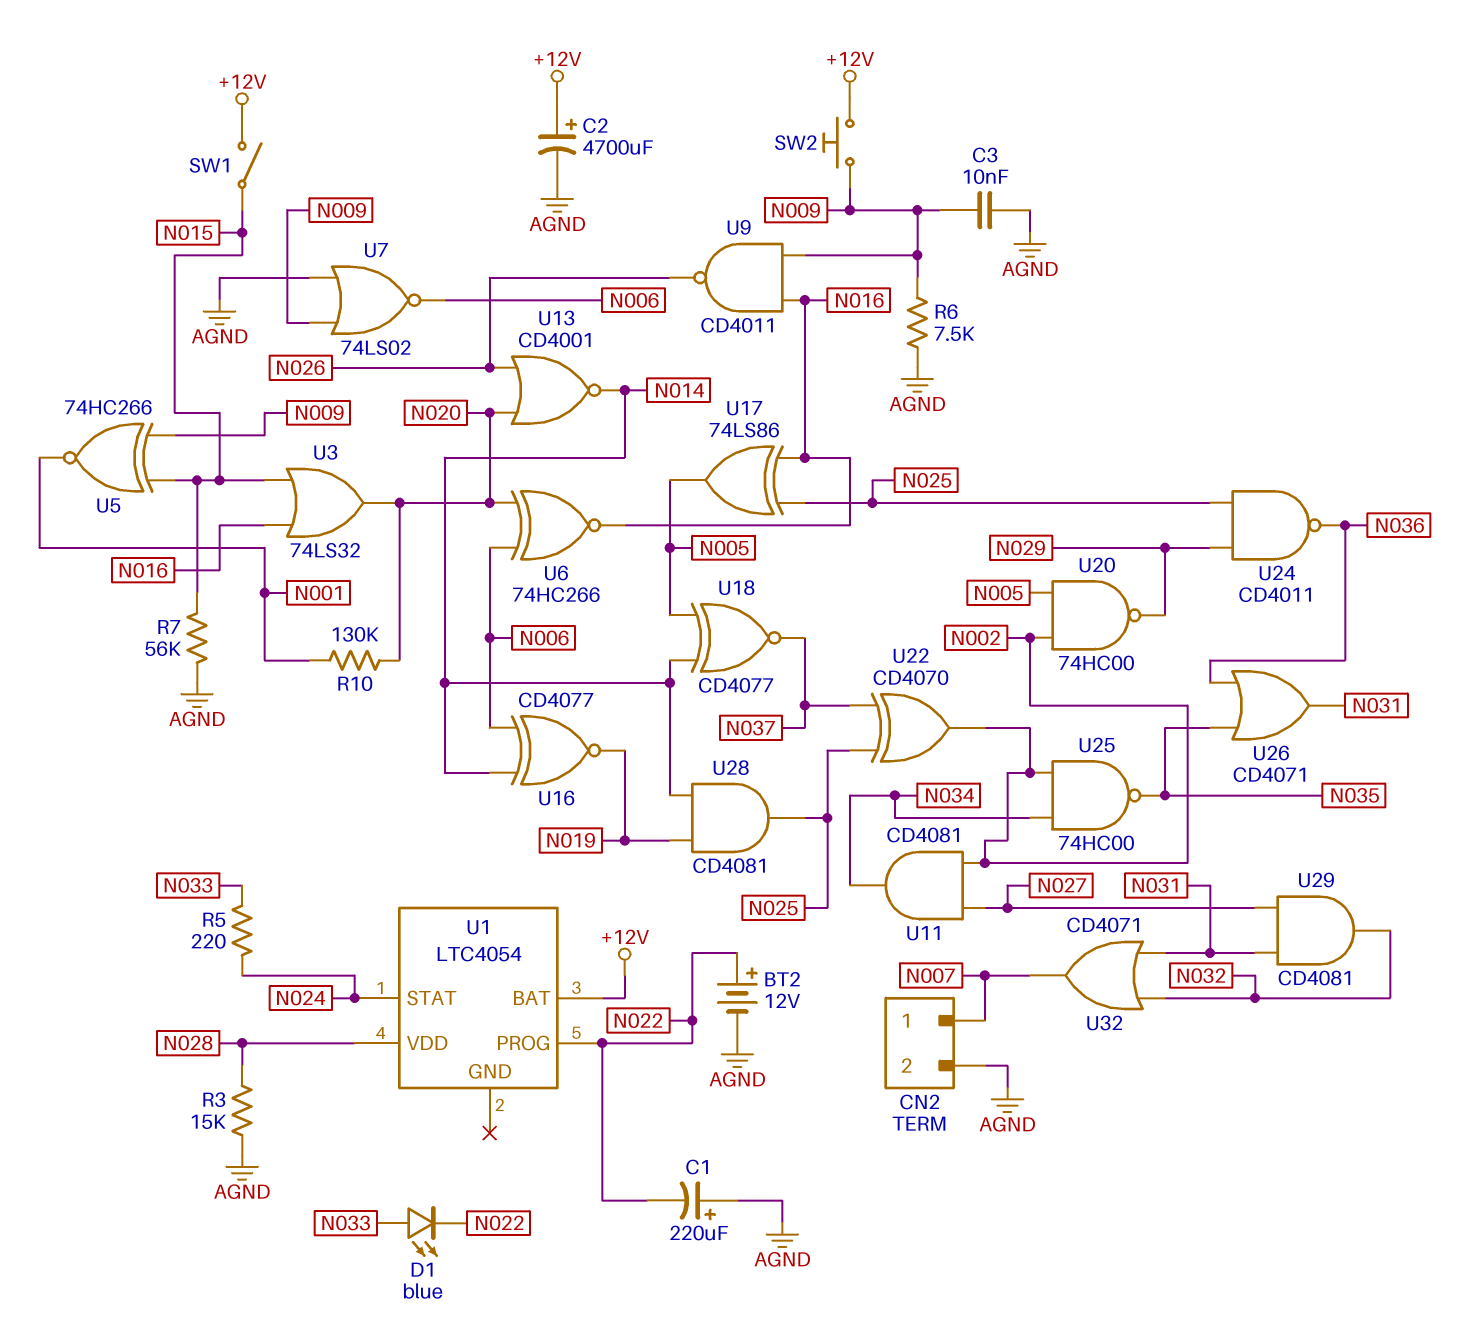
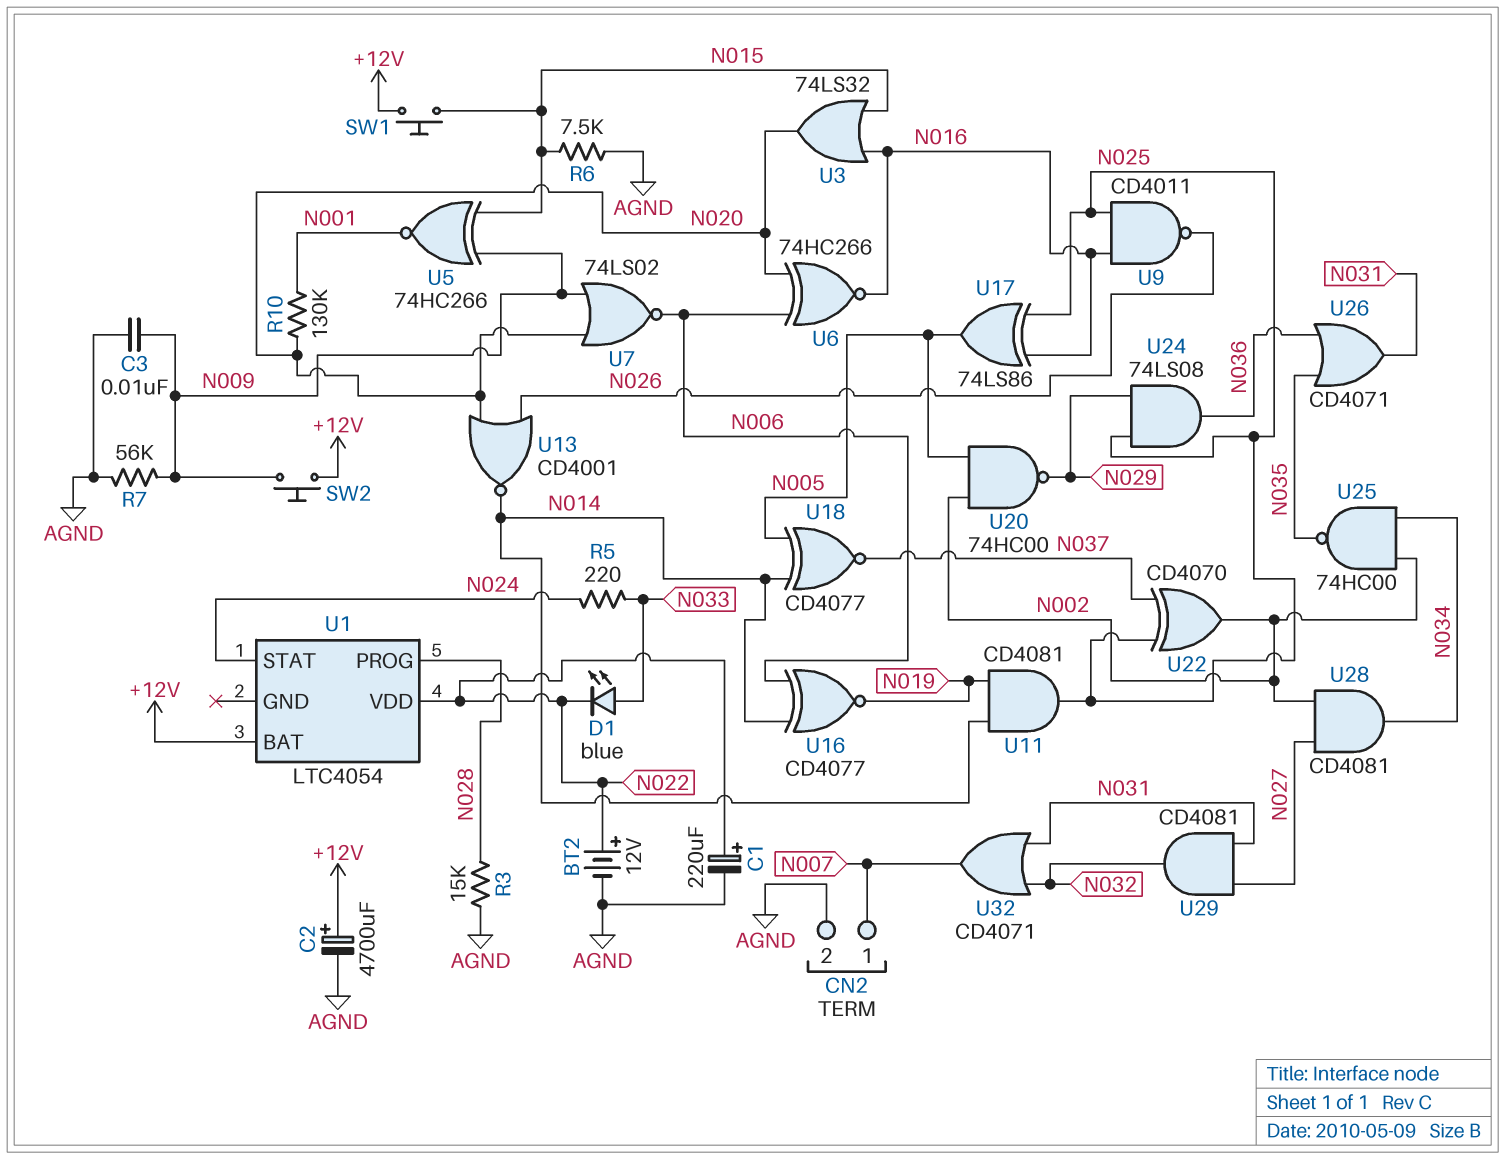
C1: 220uF (plus AGND, minus N022) -> 220uF (plus N022, minus AGND)
R6: 7.5k (AGND, N009) -> 7.5k (AGND, N015)
R7: 56k (AGND, N015) -> 56k (AGND, N009)
SW1: switch (+12V, N015) -> button (+12V, N015)
U1 pin PROG: N022 -> N028
U1 pin VDD: N028 -> N022
U7: NOR 74LS02 (in AGND, in N009, out N006) -> NOR 74LS02 (in N009, in N020, out N006)
U9: NAND CD4011 (in N009, in N016, out N026) -> NAND CD4011 (in N016, in N025, out N026)
U11: AND CD4081 (in N002, in N027, out N034) -> AND CD4081 (in N014, in N019, out N025)
U24: NAND CD4011 (in N025, in N029, out N036) -> AND 74LS08 (in N025, in N029, out N036)
U28: AND CD4081 (in N014, in N019, out N025) -> AND CD4081 (in N002, in N027, out N034)

